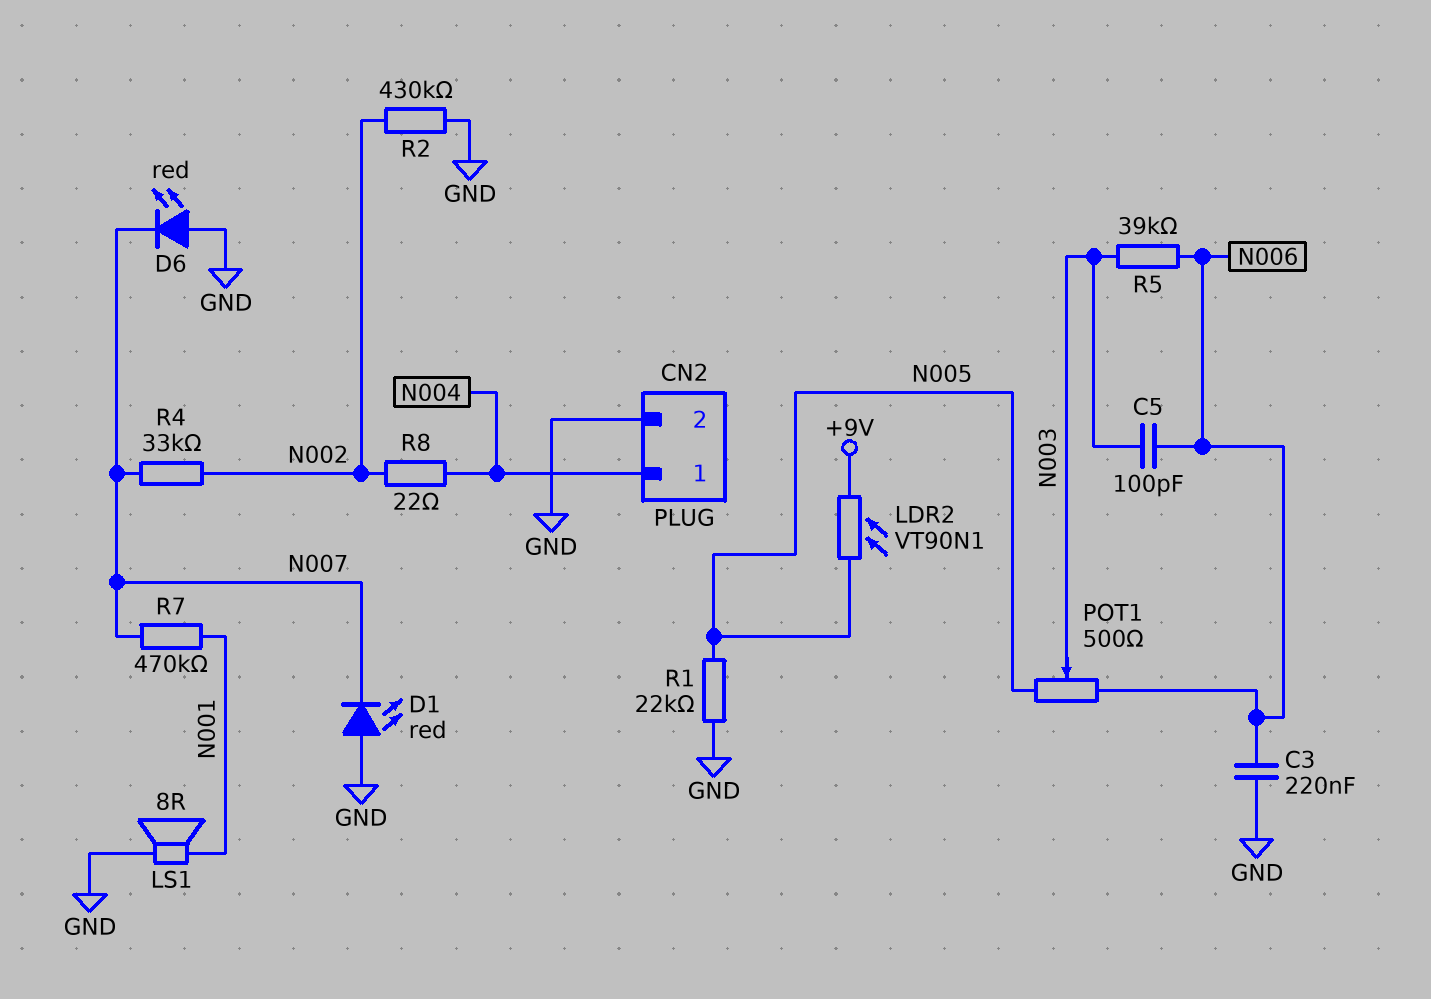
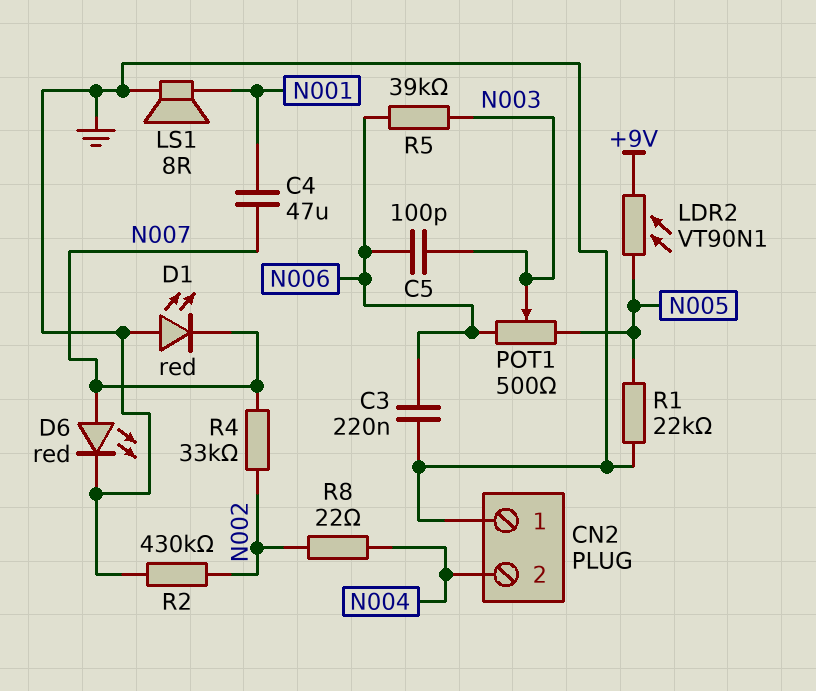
C4: none -> 47uF (N001, N007)
CN2 pin 1: N004 -> GND
CN2 pin 2: GND -> N004
D6: LED red (A GND, K N007) -> LED red (A N007, K GND)
R7: 470k (N001, N007) -> none

